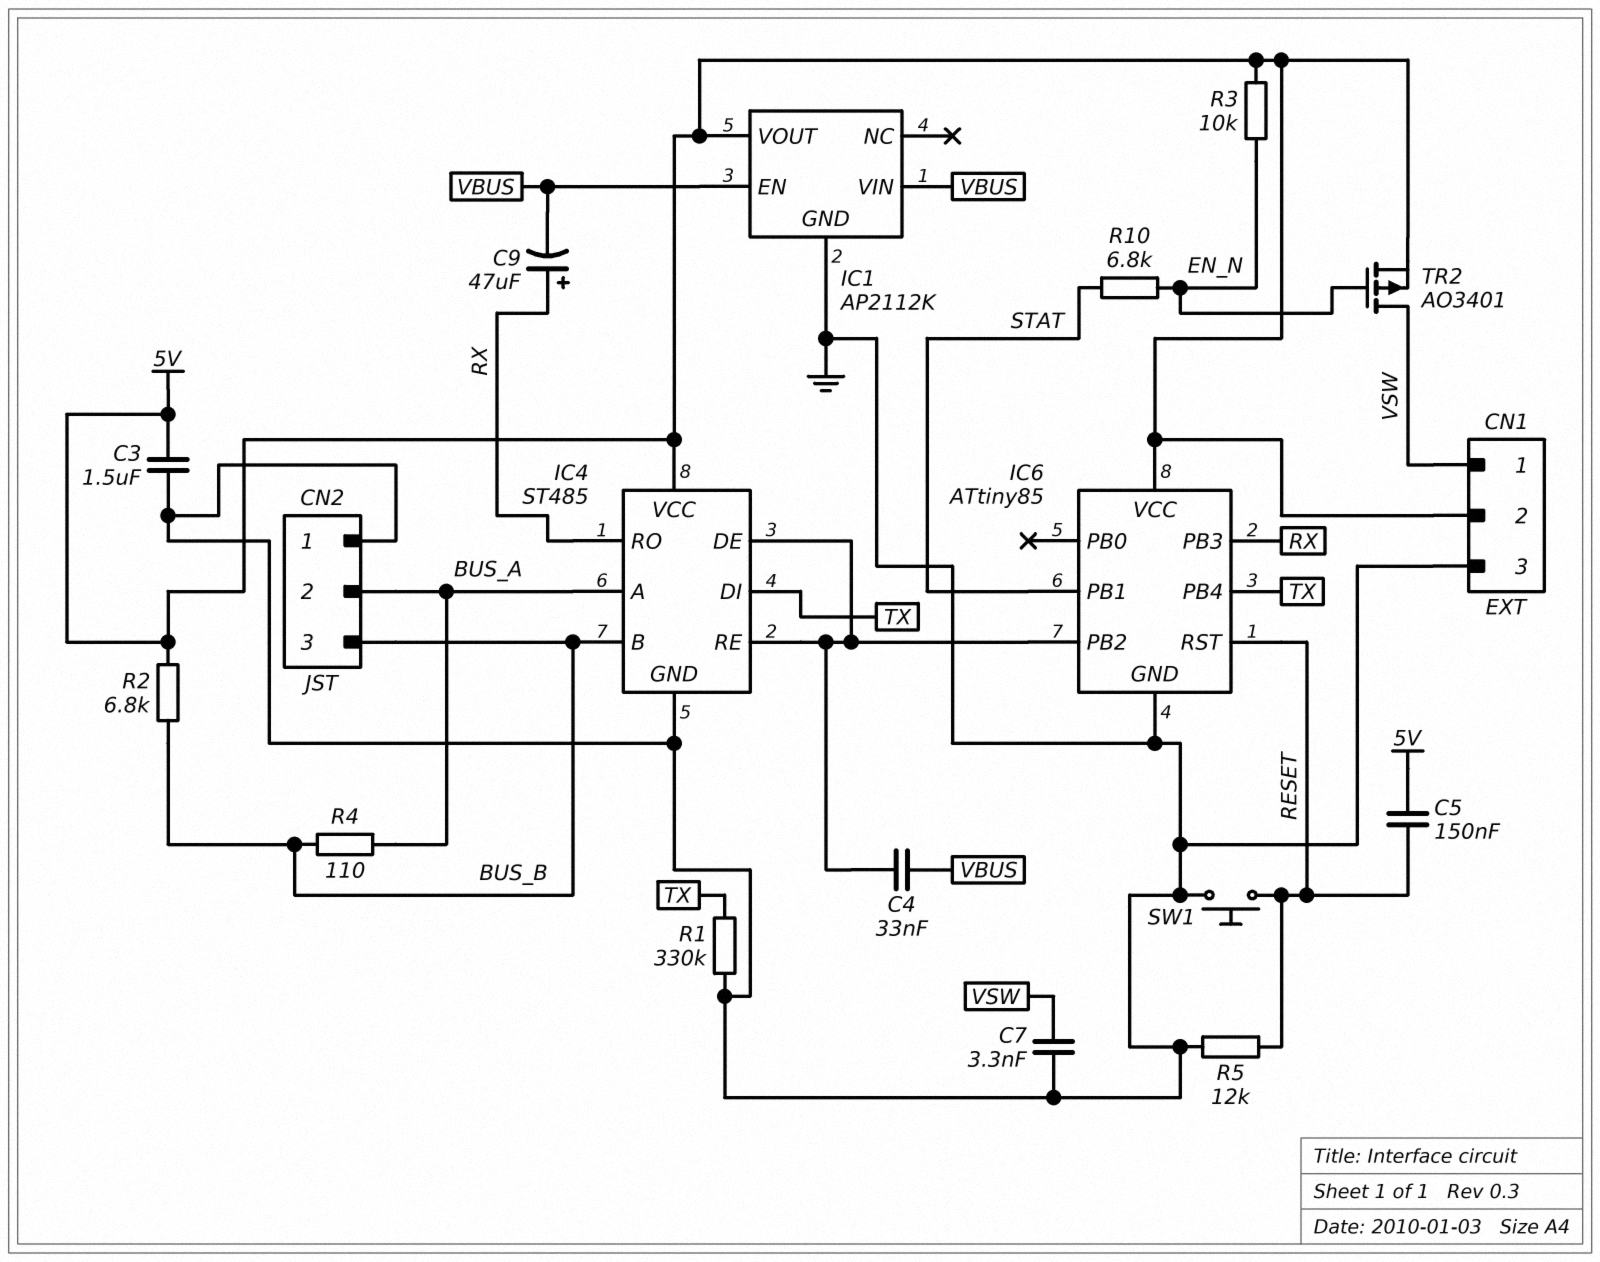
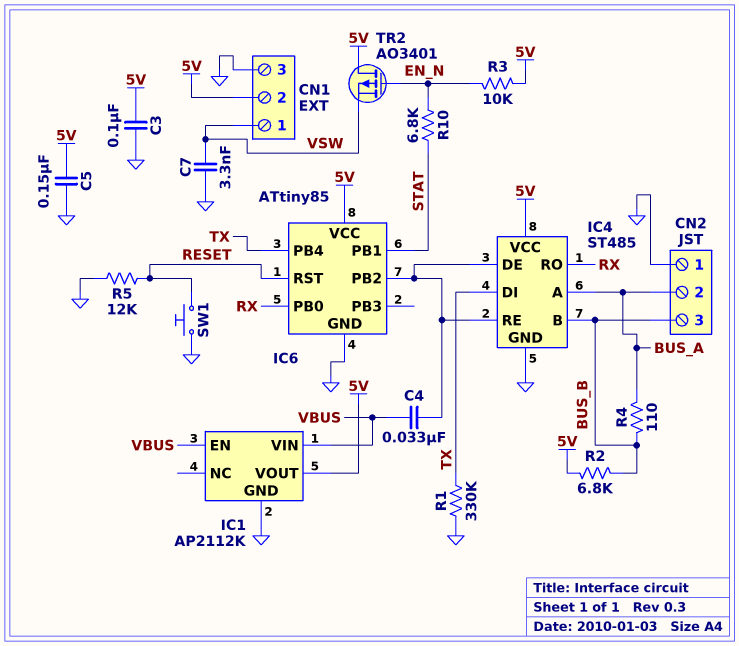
C3: 1.5uF (5V, GND) -> 100nF (5V, GND)
C5: 150nF (5V, RESET) -> 150nF (5V, GND)
C9: 47uF (plus RX, minus VBUS) -> none
IC6 pin PB0: none -> RX
IC6 pin PB3: RX -> none
TR2: PMOS AO3401 (G EN_N, D VSW, S 5V) -> PMOS AO3401 (G EN_N, D 5V, S VSW)

